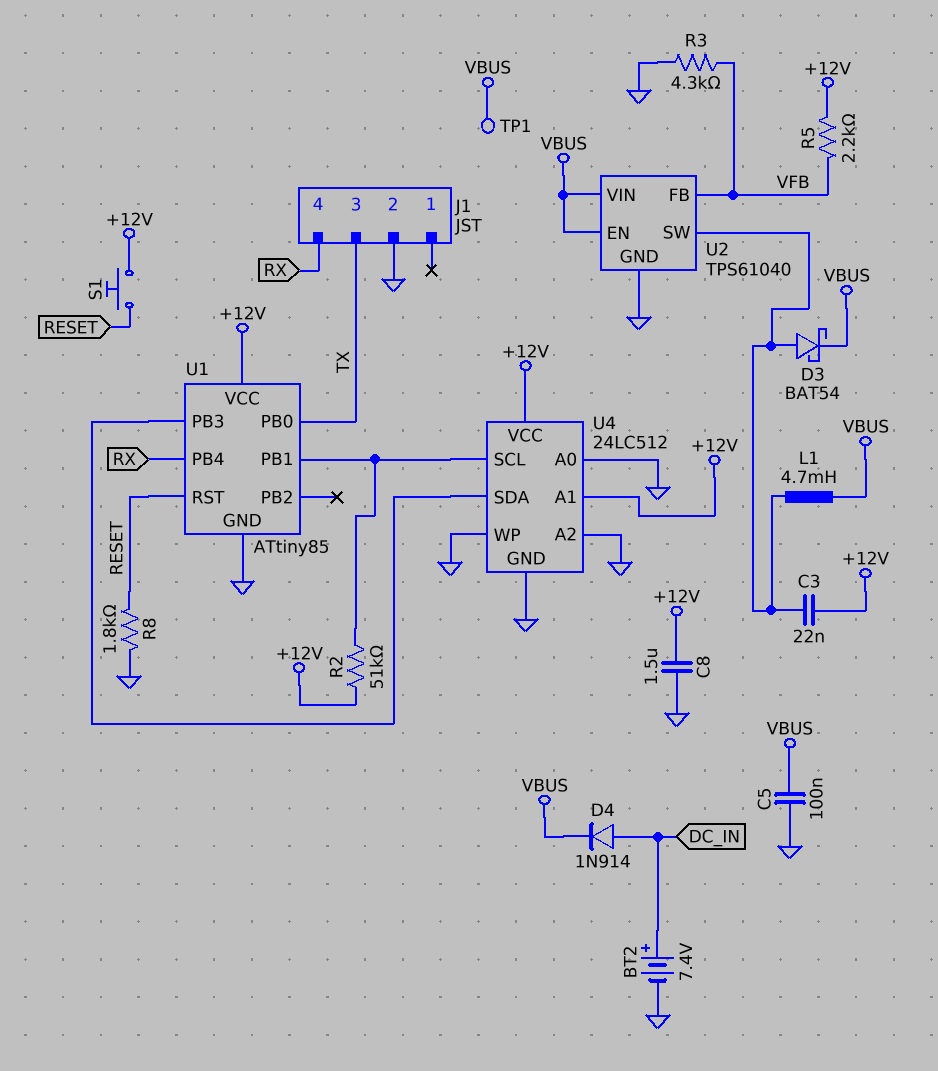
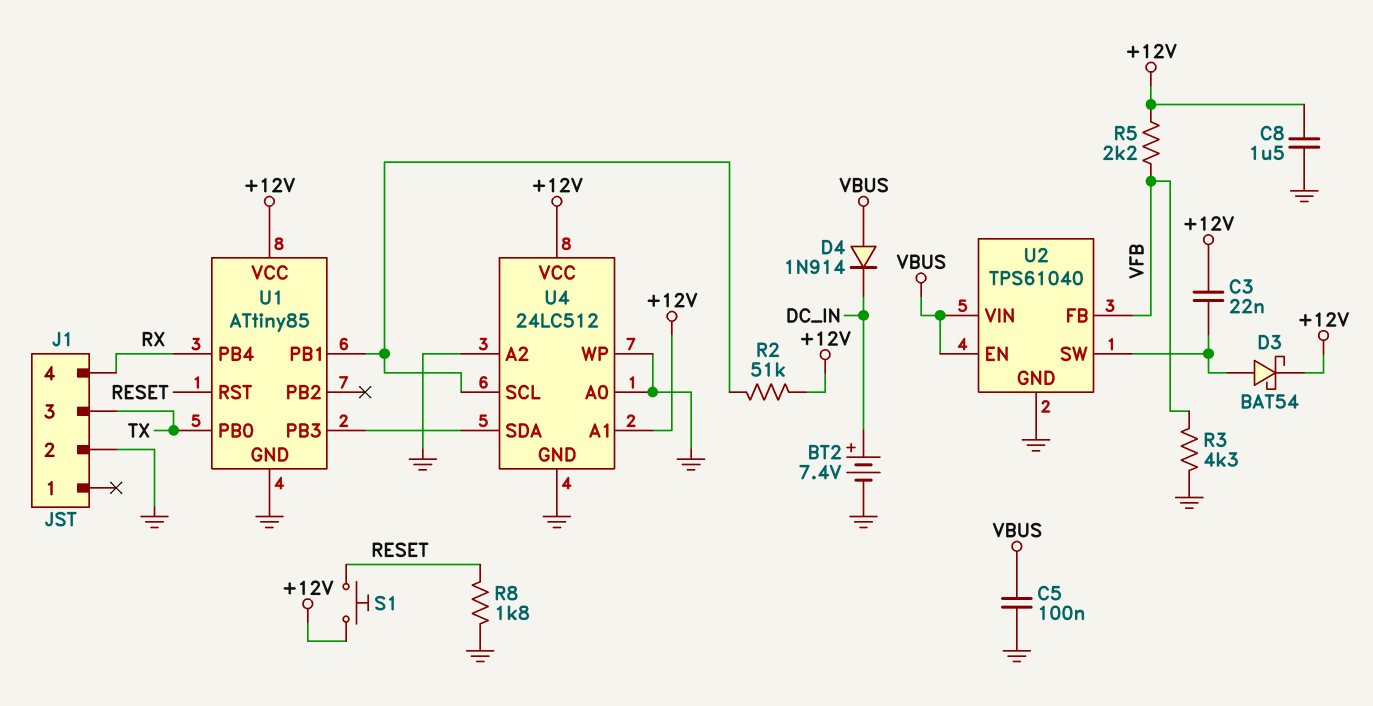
D3: schottky BAT54 (A U2/SW, K VBUS) -> schottky BAT54 (A U2/SW, K +12V)
D4: diode 1N914 (A DC_IN, K VBUS) -> diode 1N914 (A VBUS, K DC_IN)
L1: 4.7mH (U2/SW, VBUS) -> none
TP1: test point (VBUS) -> none

